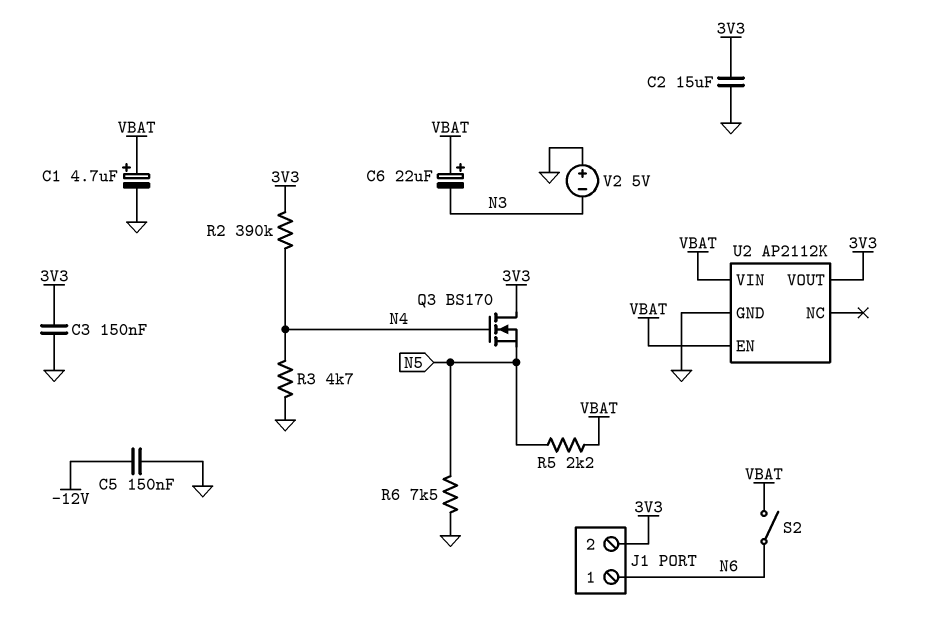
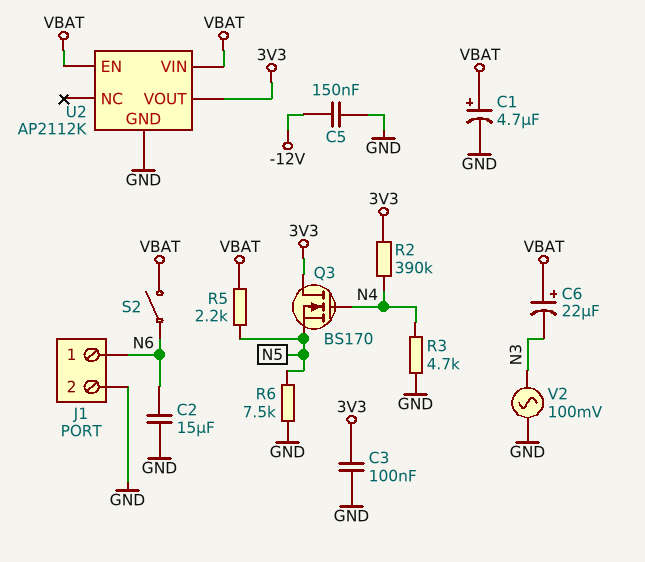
C2: 15uF (3V3, GND) -> 15uF (GND, N6)
C3: 150nF (3V3, GND) -> 100nF (3V3, GND)
J1 pin 2: 3V3 -> GND
V2: 5V (plus GND, minus N3) -> AC 100mV (GND, N3)

